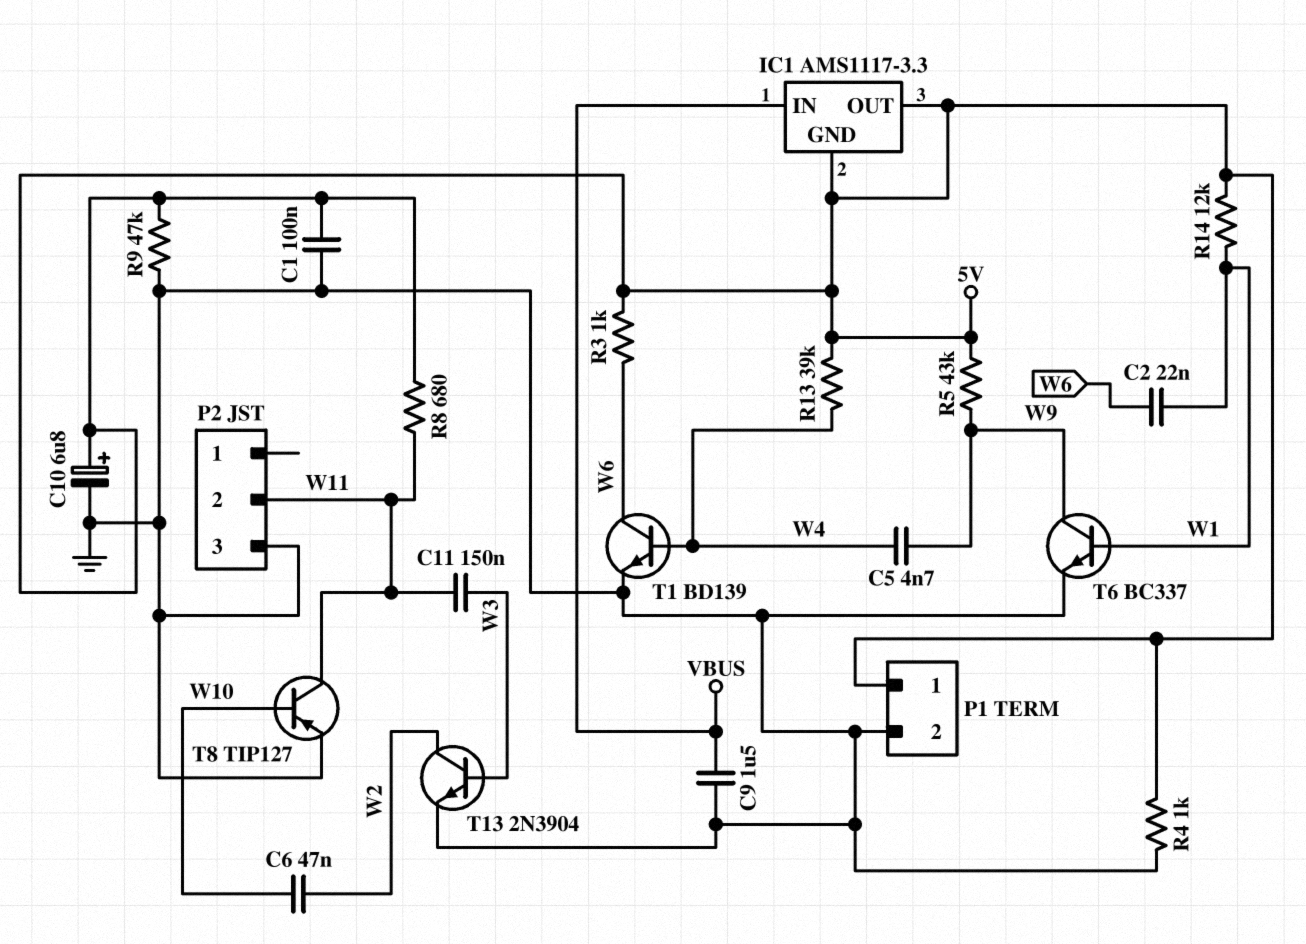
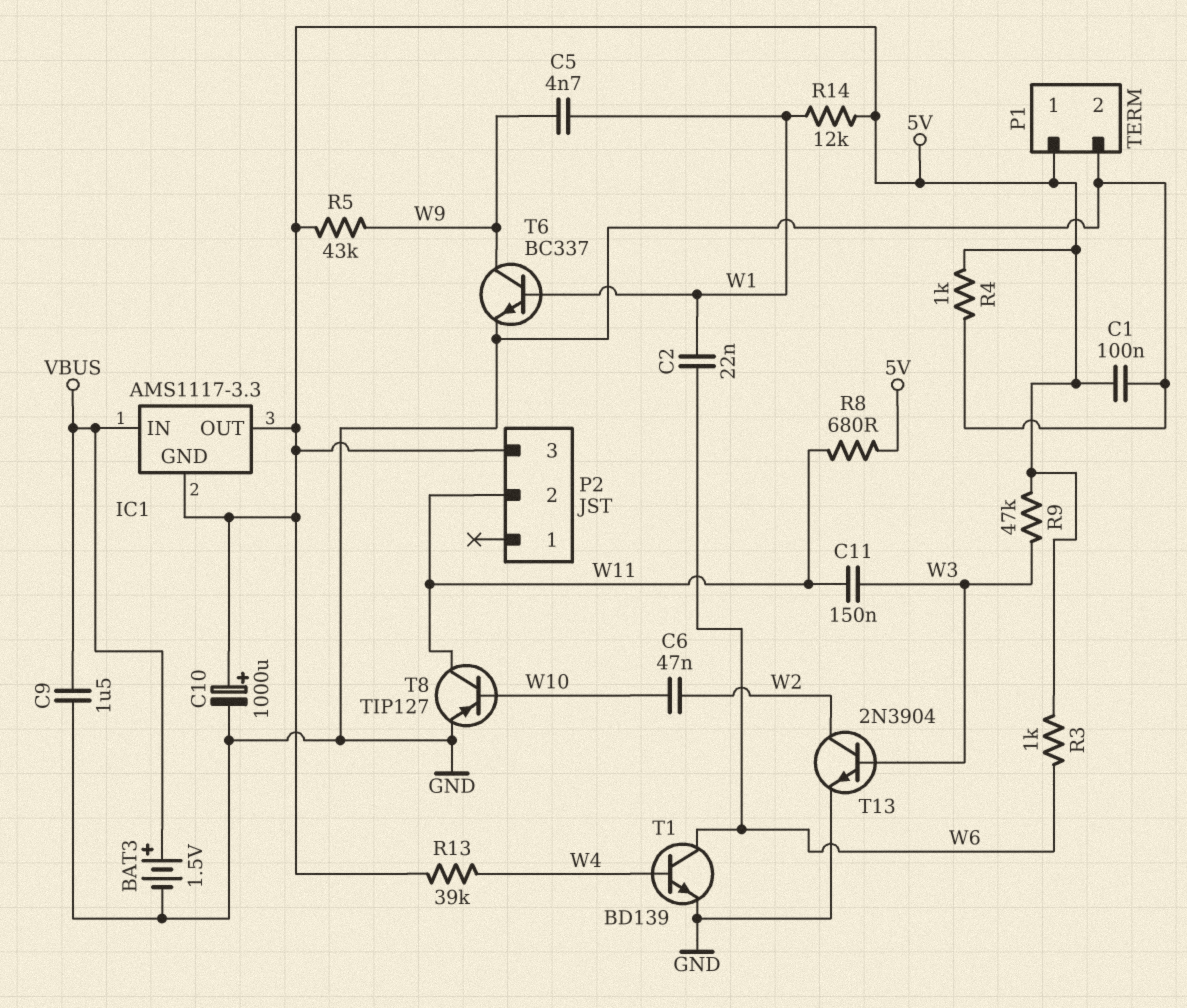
BAT3: none -> 1.5V (plus VBUS, minus GND)
C5: 4.7nF (W4, W9) -> 4.7nF (W1, W9)
C10: 6.8uF (plus 5V, minus GND) -> 1000uF (plus 5V, minus GND)
P2 pin 3: GND -> 5V
R9: 47k (5V, GND) -> 47k (5V, W3)

